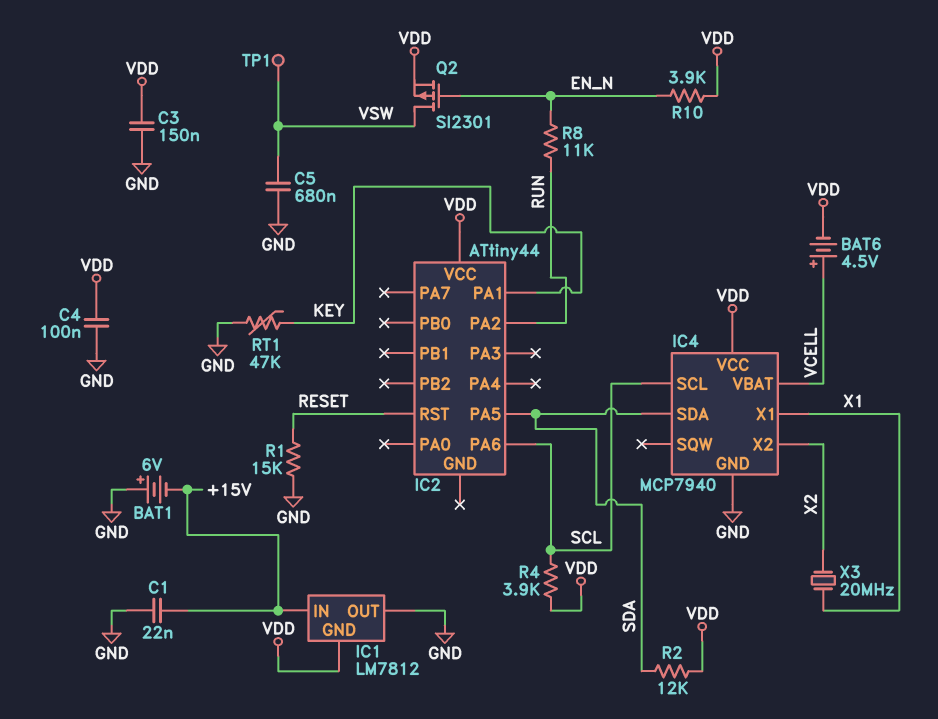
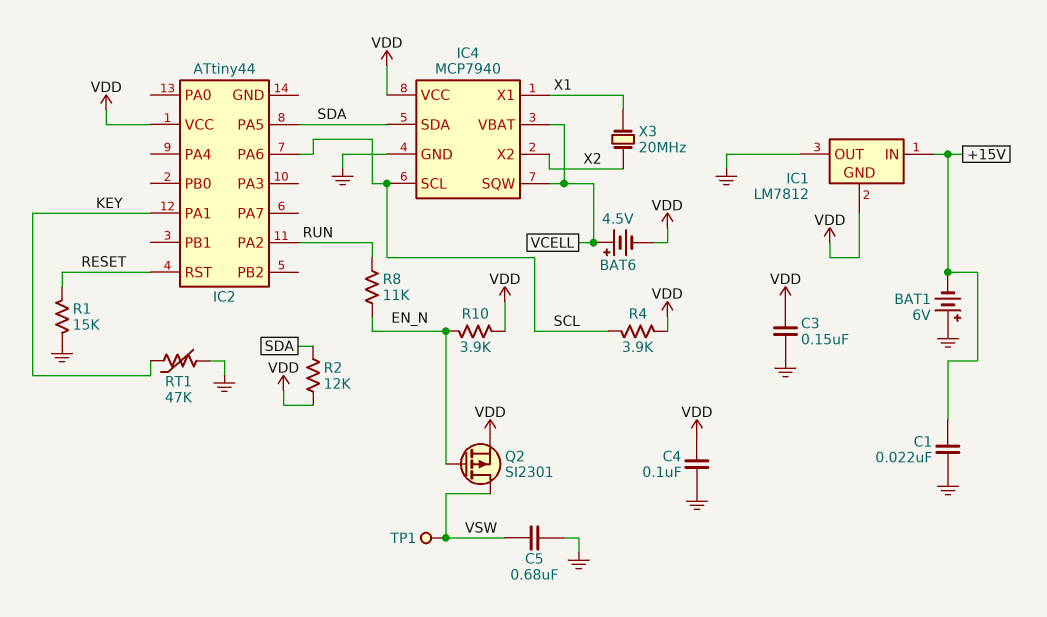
IC4 pin SQW: none -> VCELL

